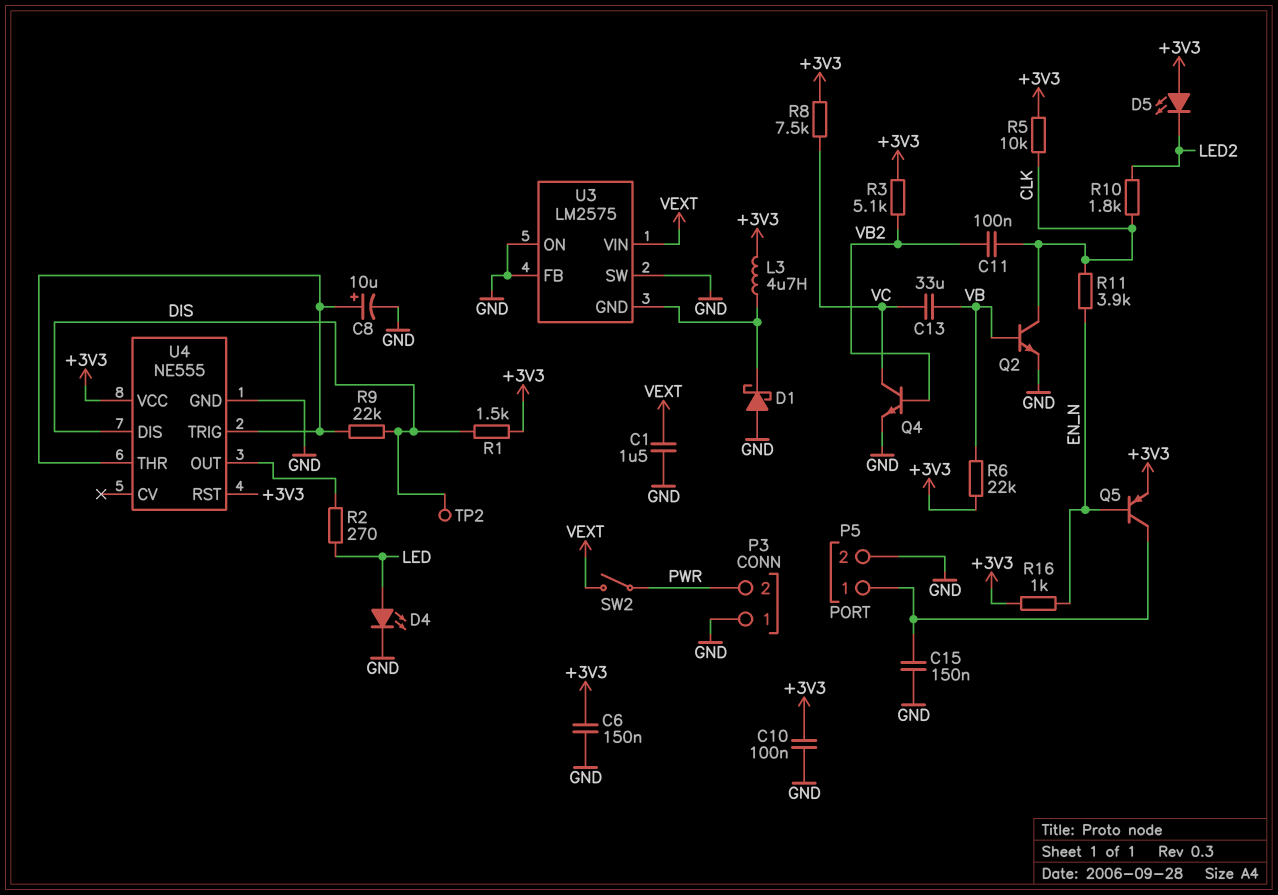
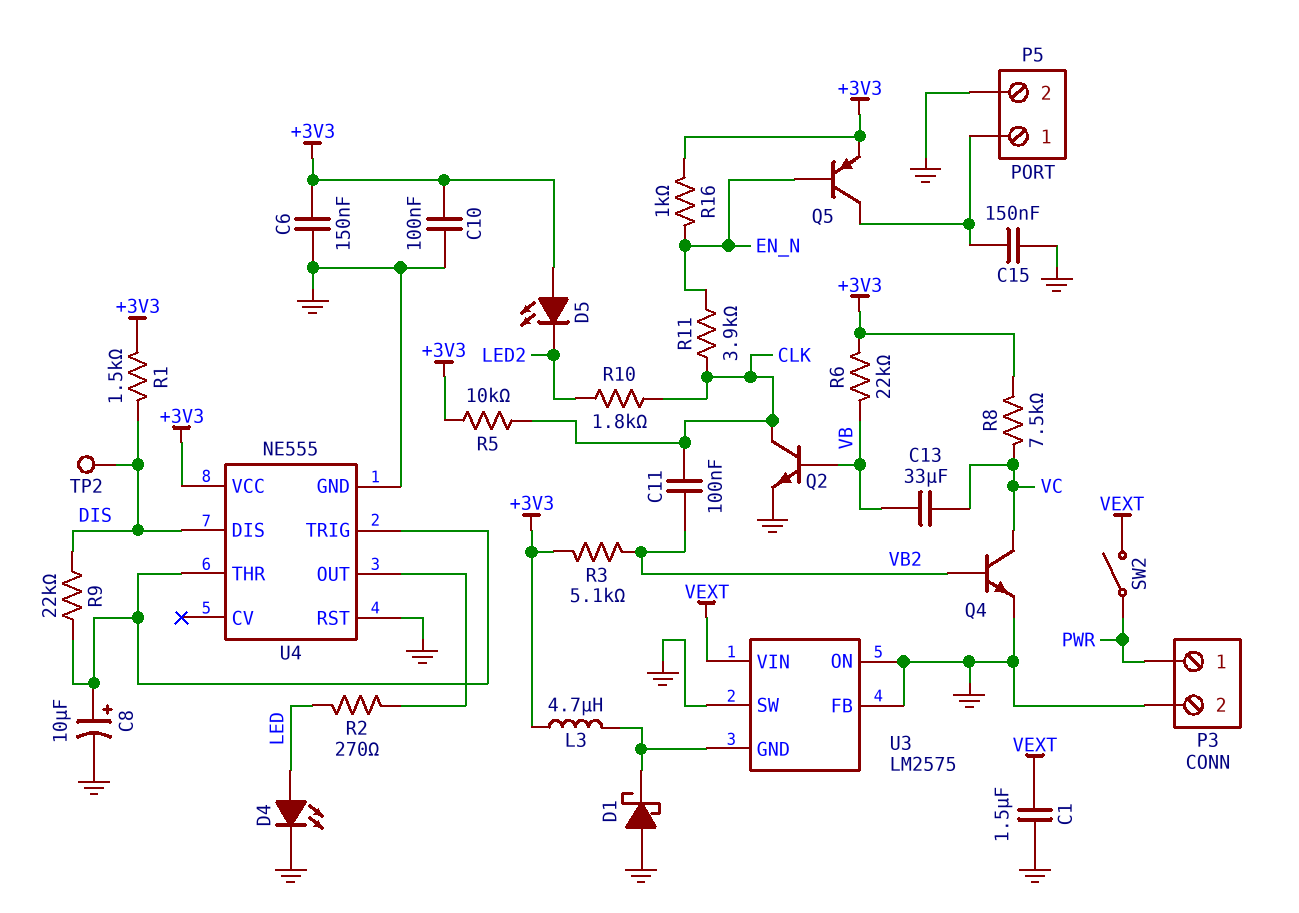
P3 pin 1: GND -> PWR
P3 pin 2: PWR -> GND
U4 pin RST: +3V3 -> GND

